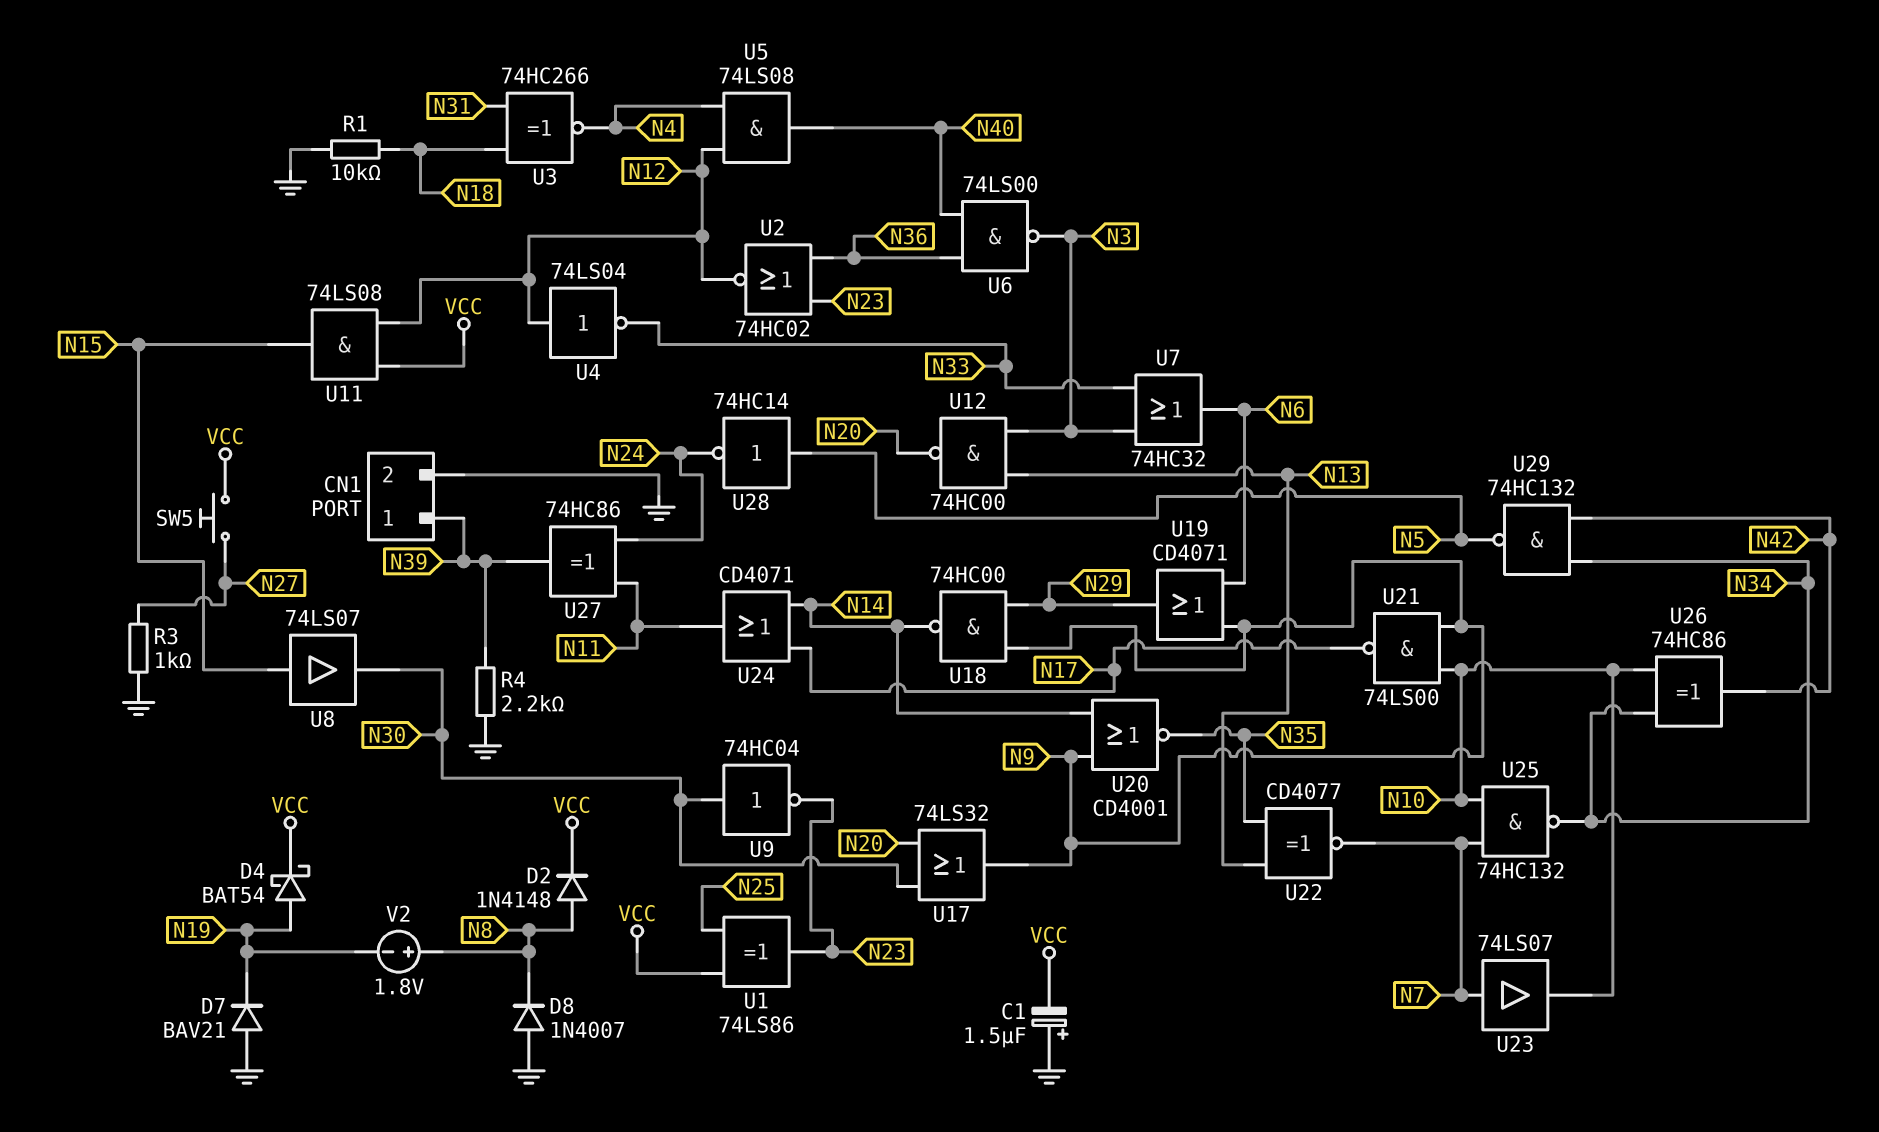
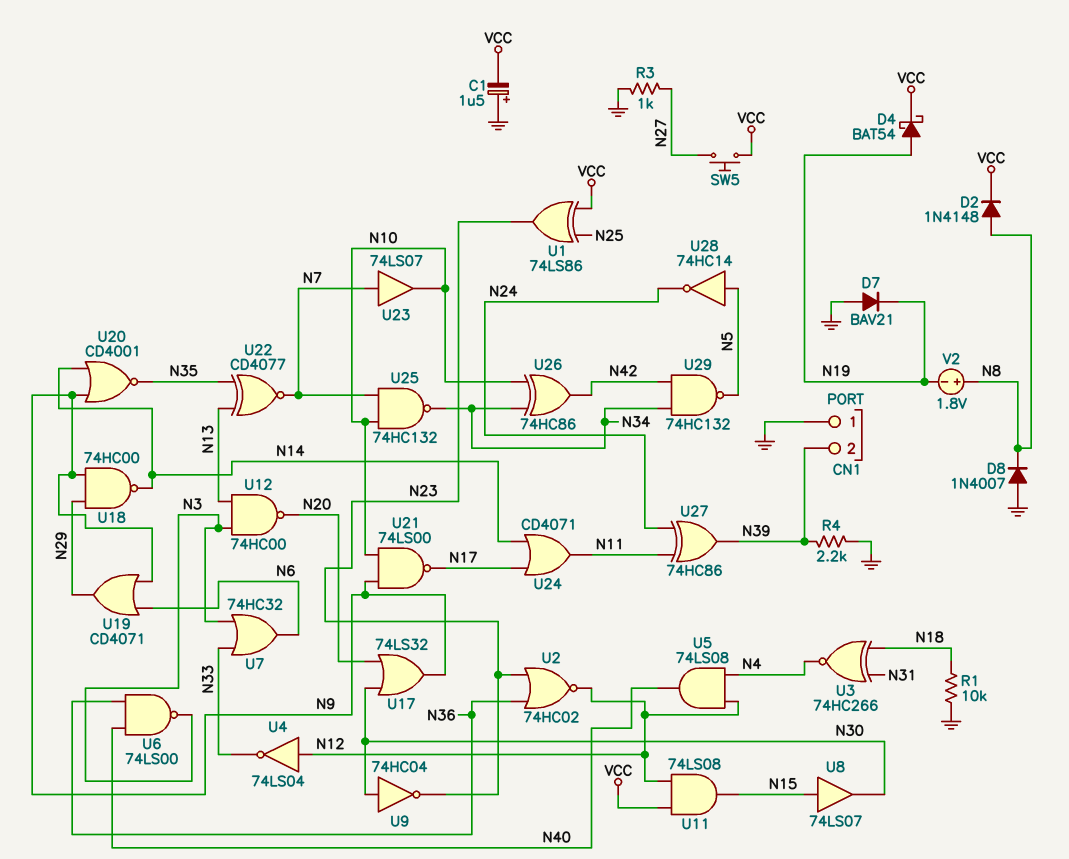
CN1 pin 1: N39 -> GND
CN1 pin 2: GND -> N39

